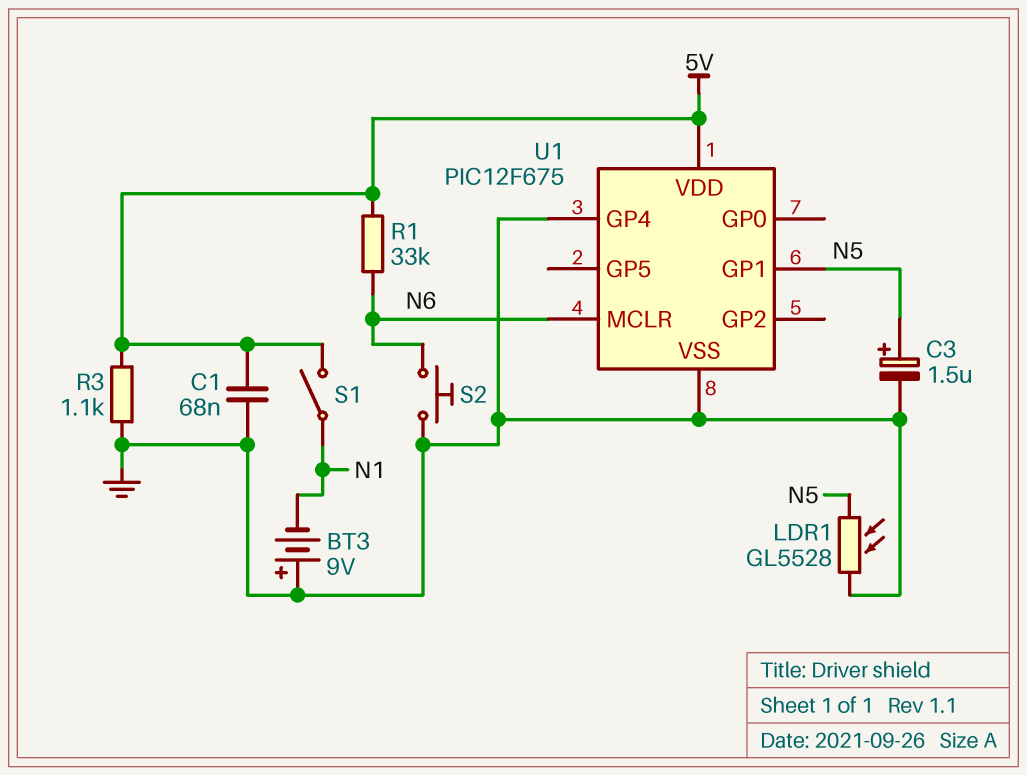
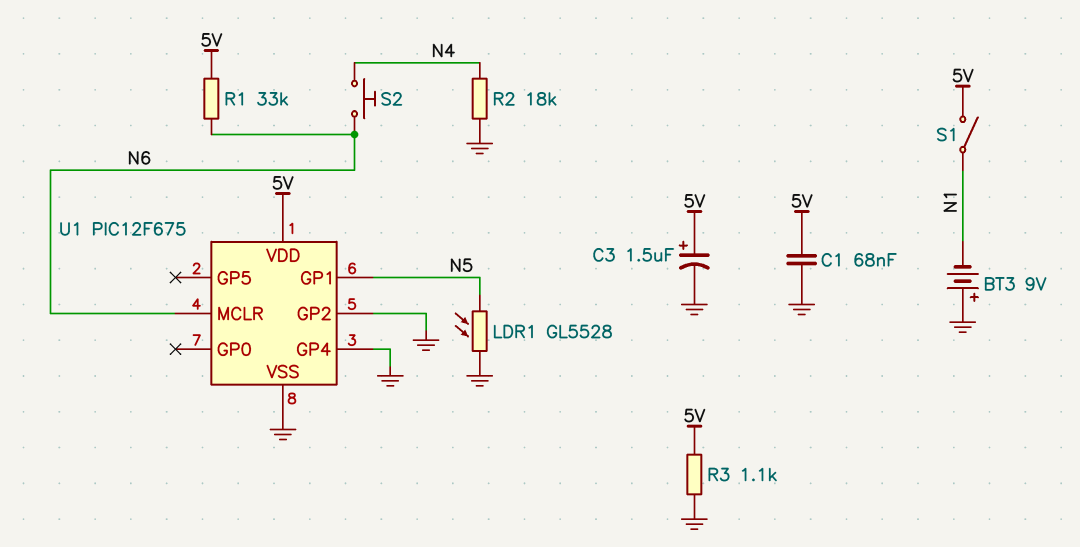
C3: 1.5uF (plus N5, minus GND) -> 1.5uF (plus 5V, minus GND)
R2: none -> 18k (GND, N4)
S2: button (GND, N6) -> button (N4, N6)
U1 pin GP2: none -> GND

